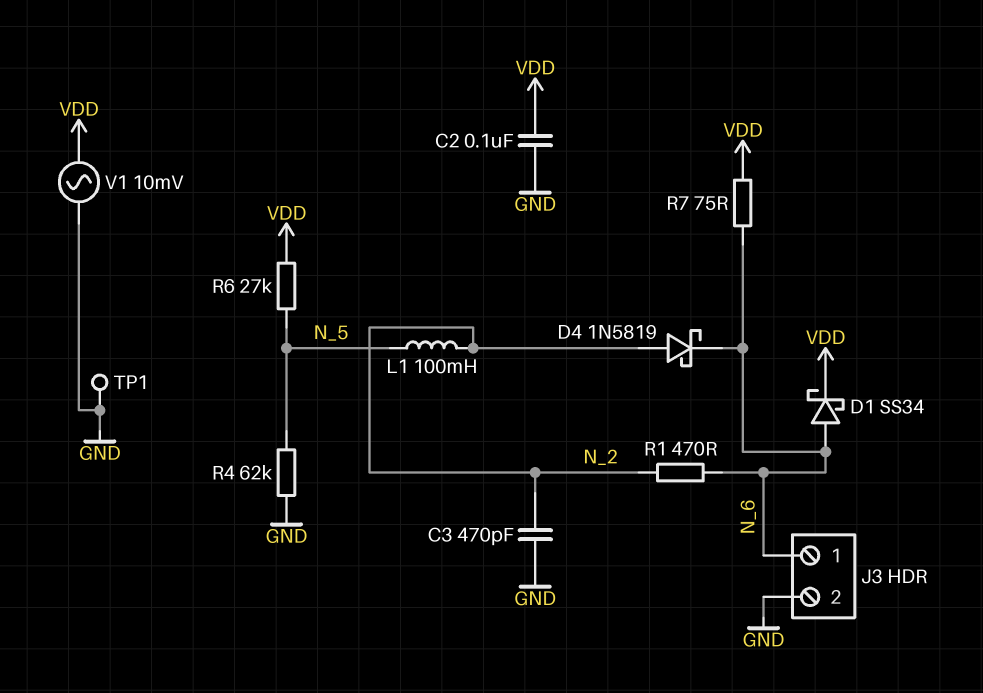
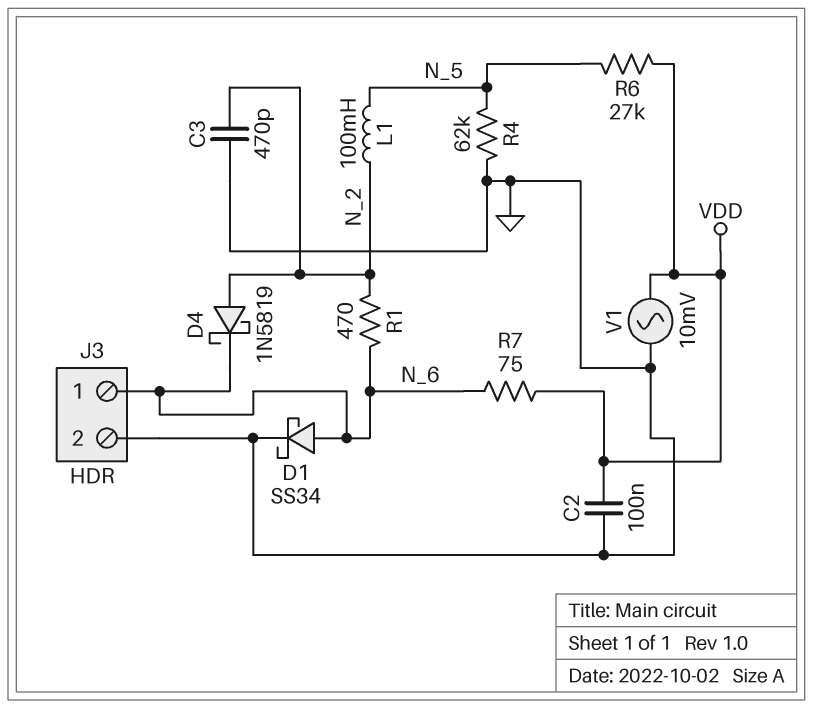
D1: schottky SS34 (A N_6, K VDD) -> schottky SS34 (A N_6, K GND)
TP1: test point (GND) -> none

